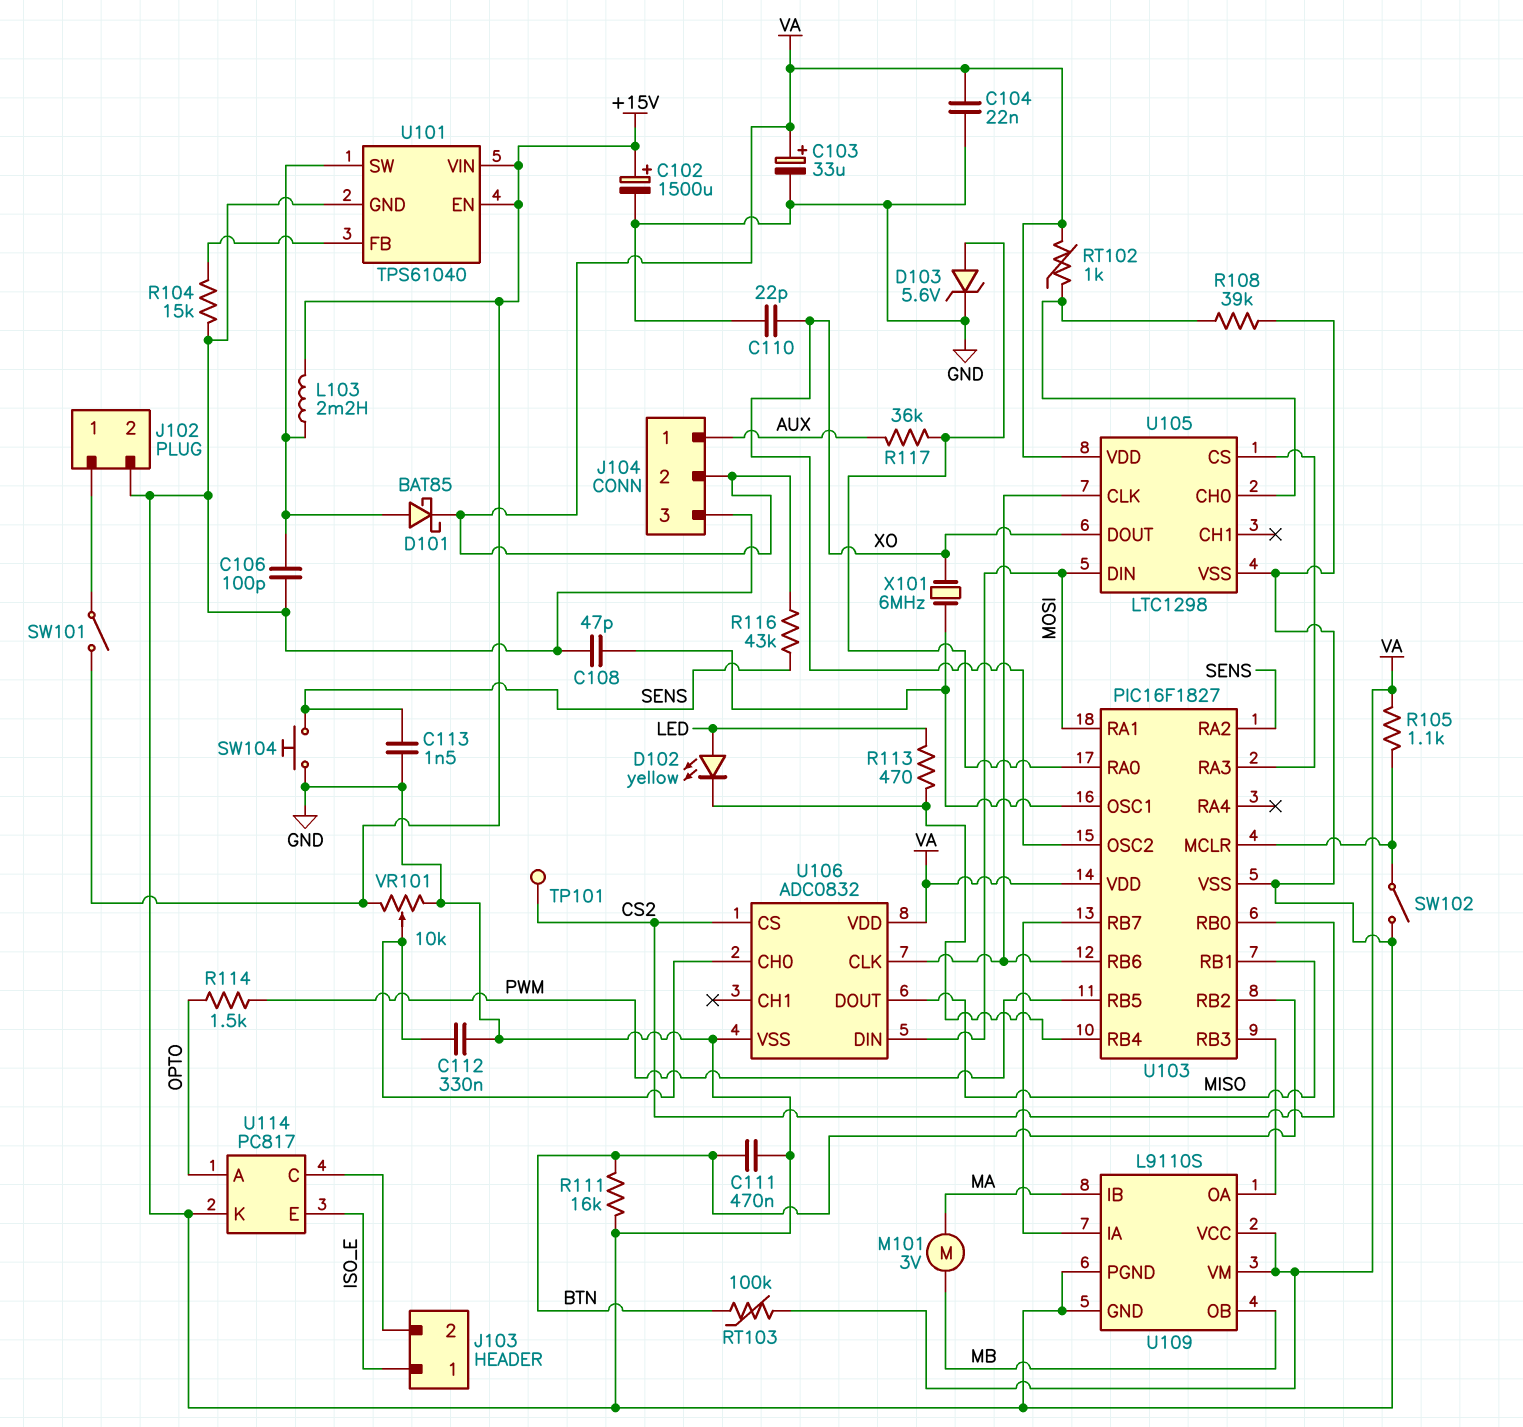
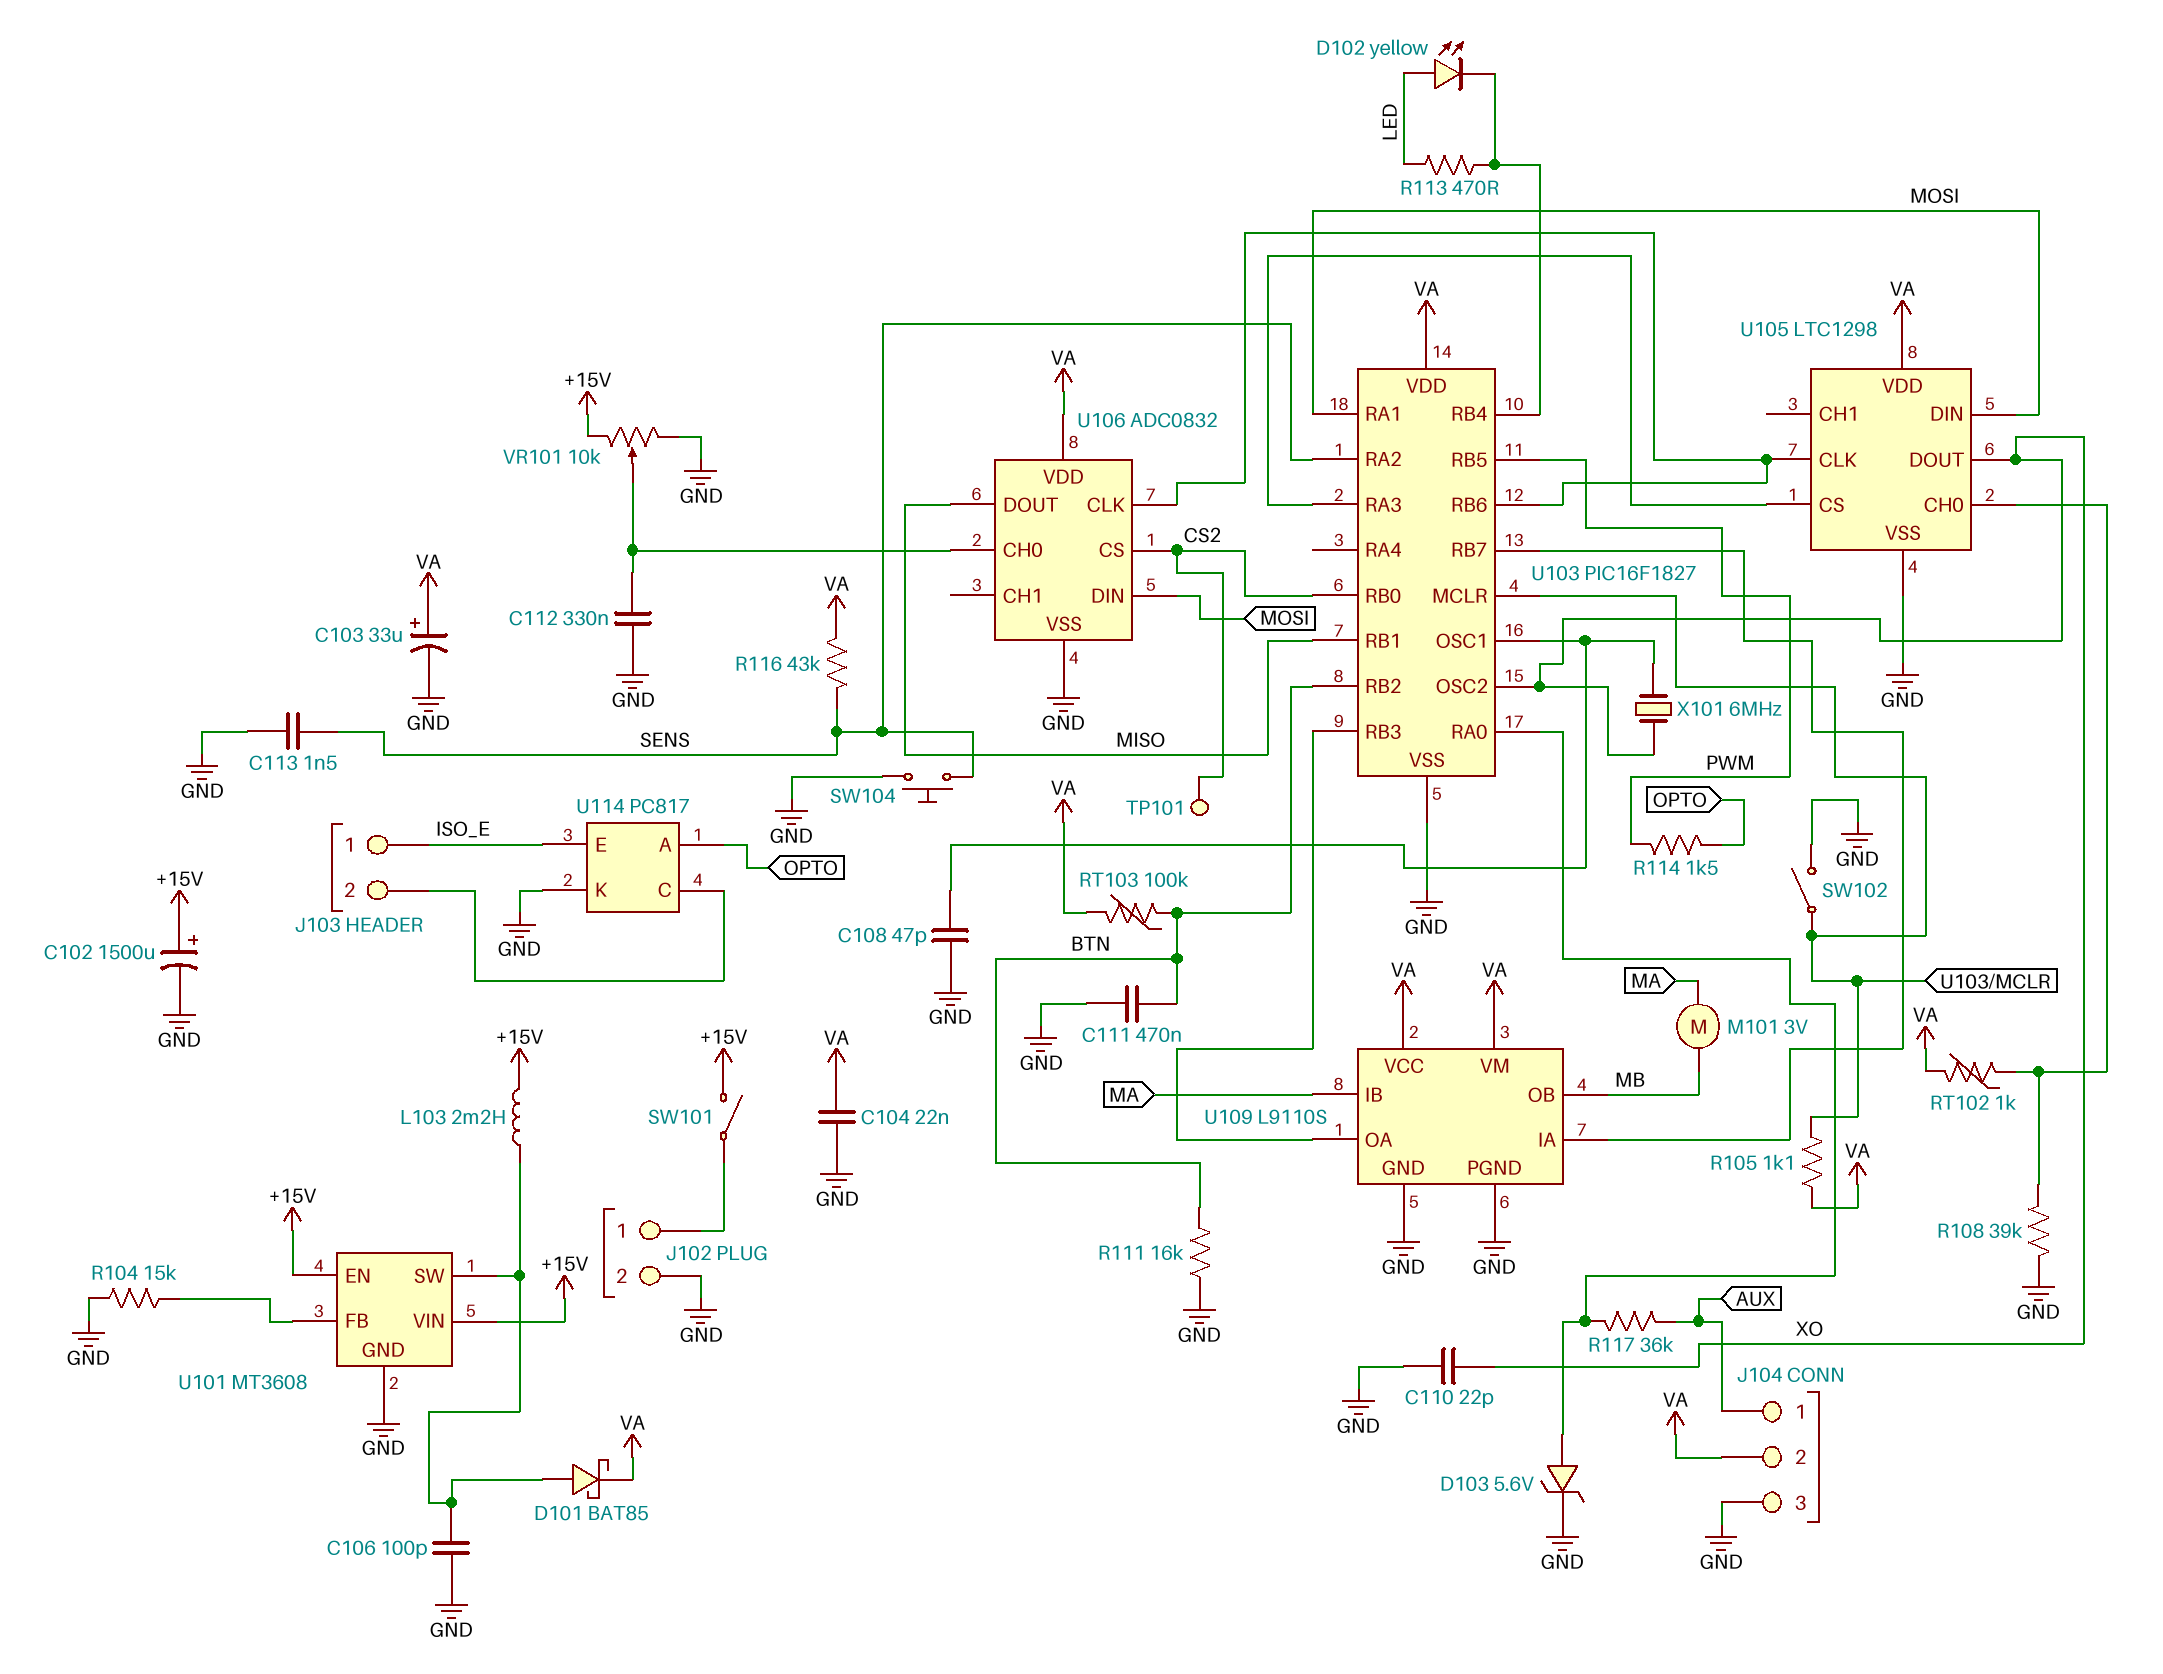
U101: TPS61040 -> MT3608

